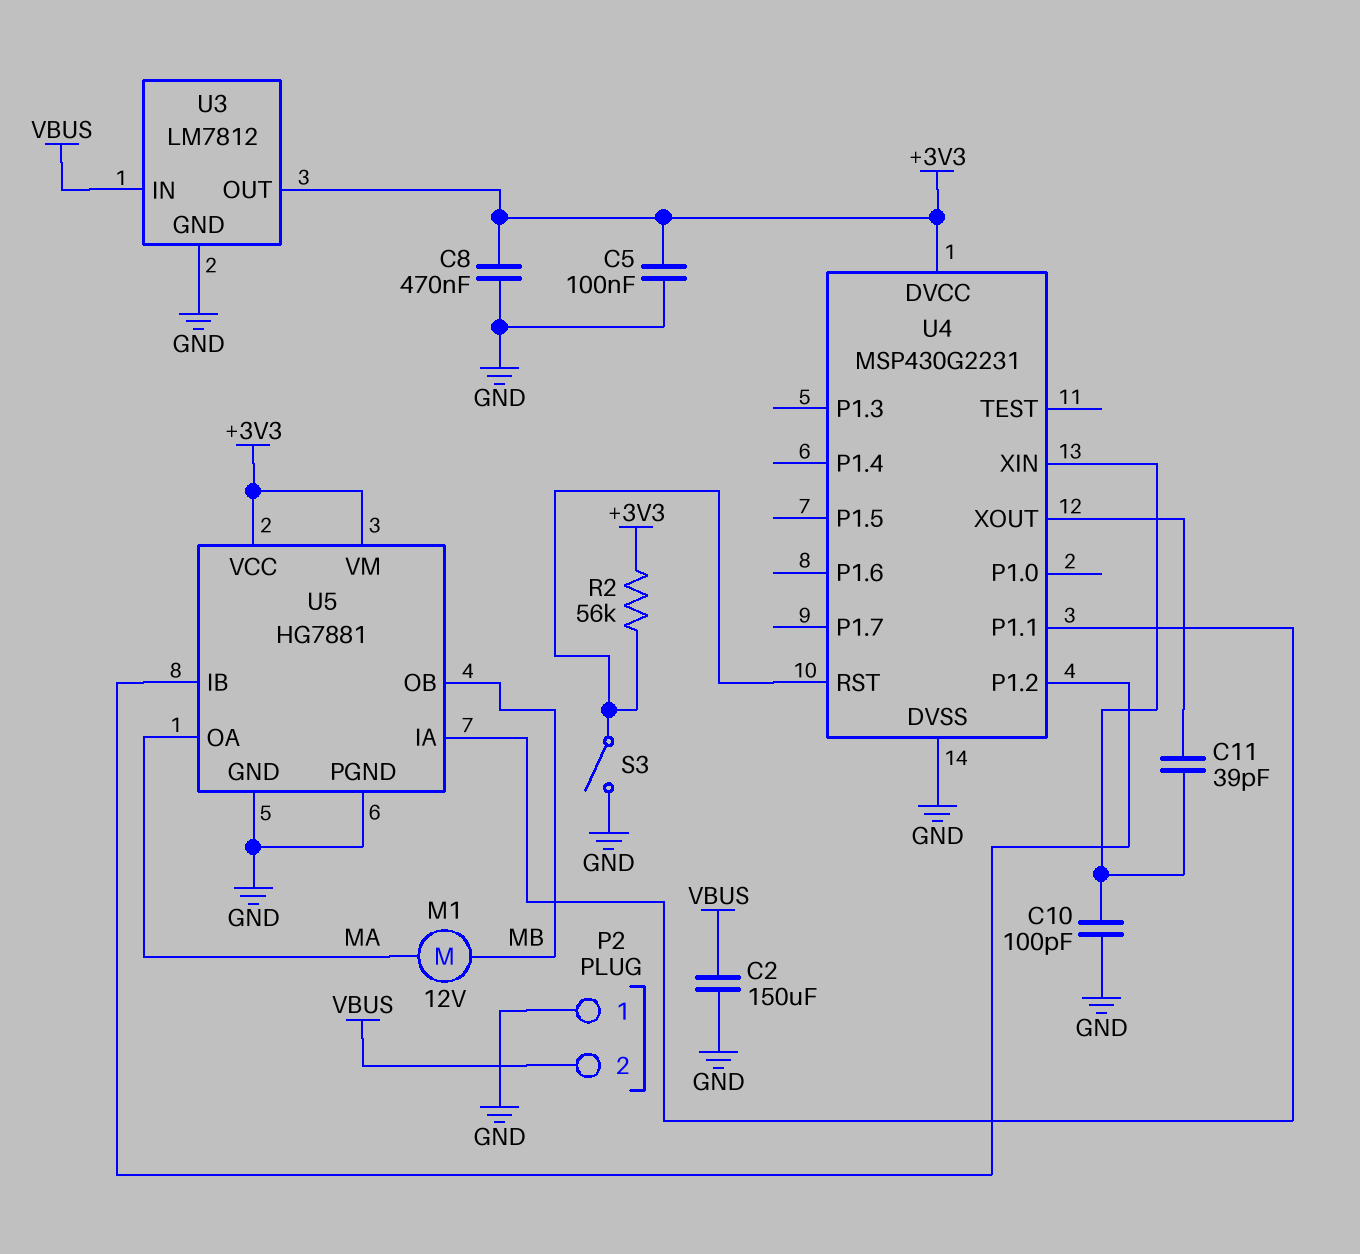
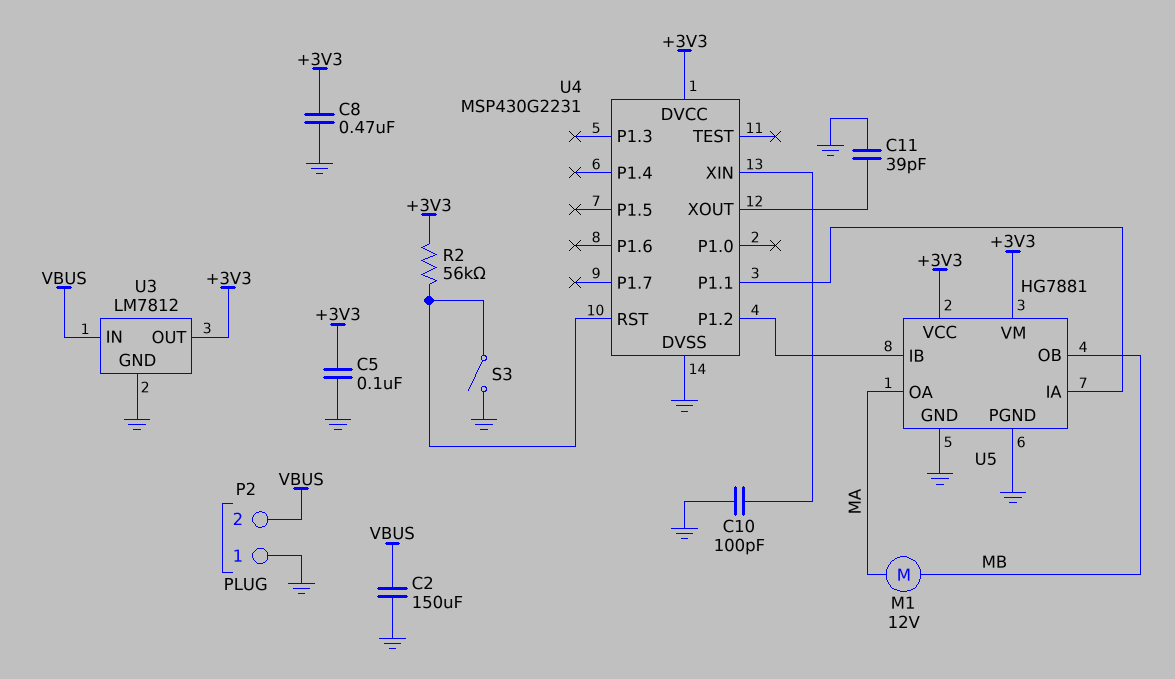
C11: 39pF (U4/XIN, U4/XOUT) -> 39pF (GND, U4/XOUT)

